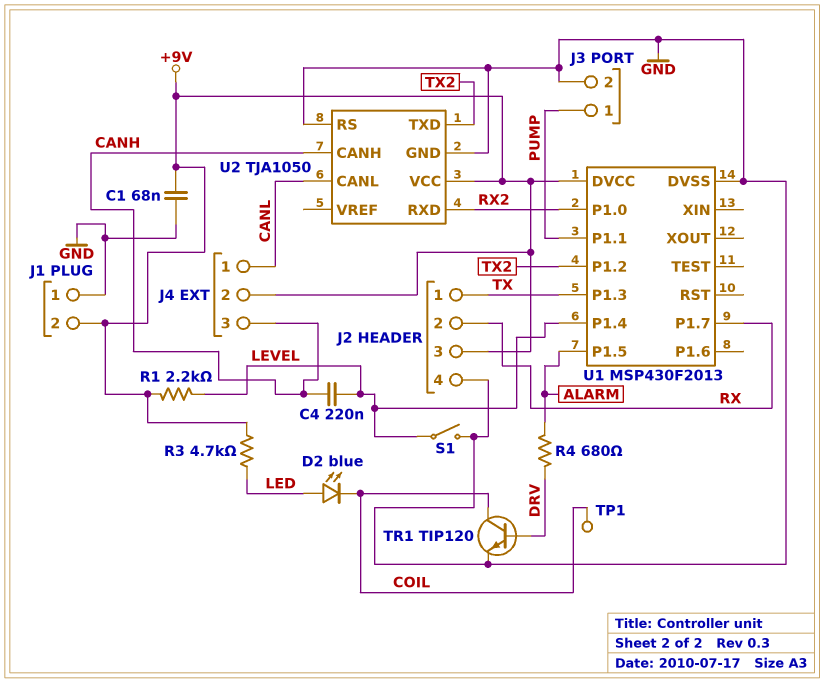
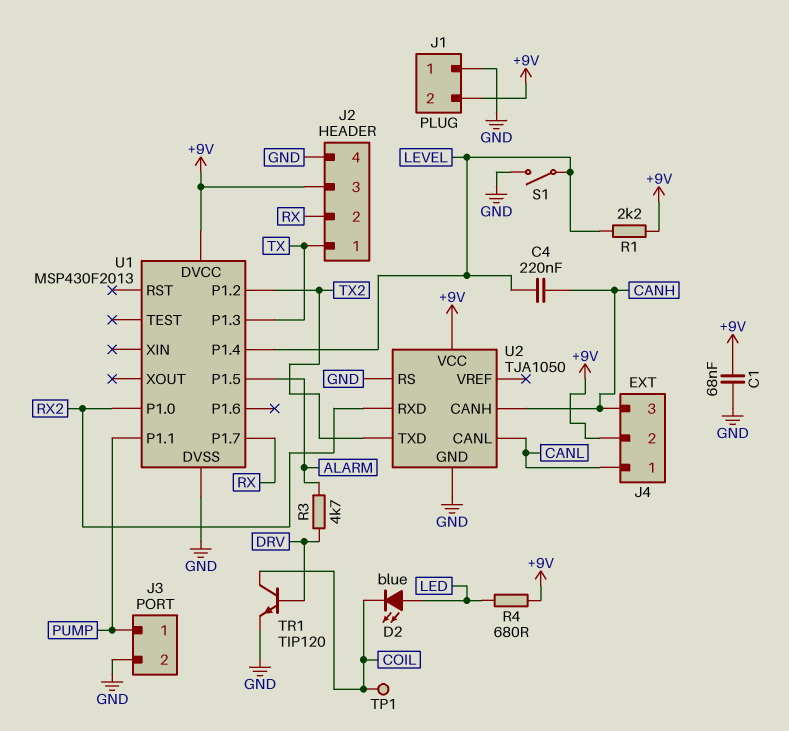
R3: 4.7k (+9V, LED) -> 4.7k (ALARM, DRV)
R4: 680 (ALARM, DRV) -> 680 (+9V, LED)

